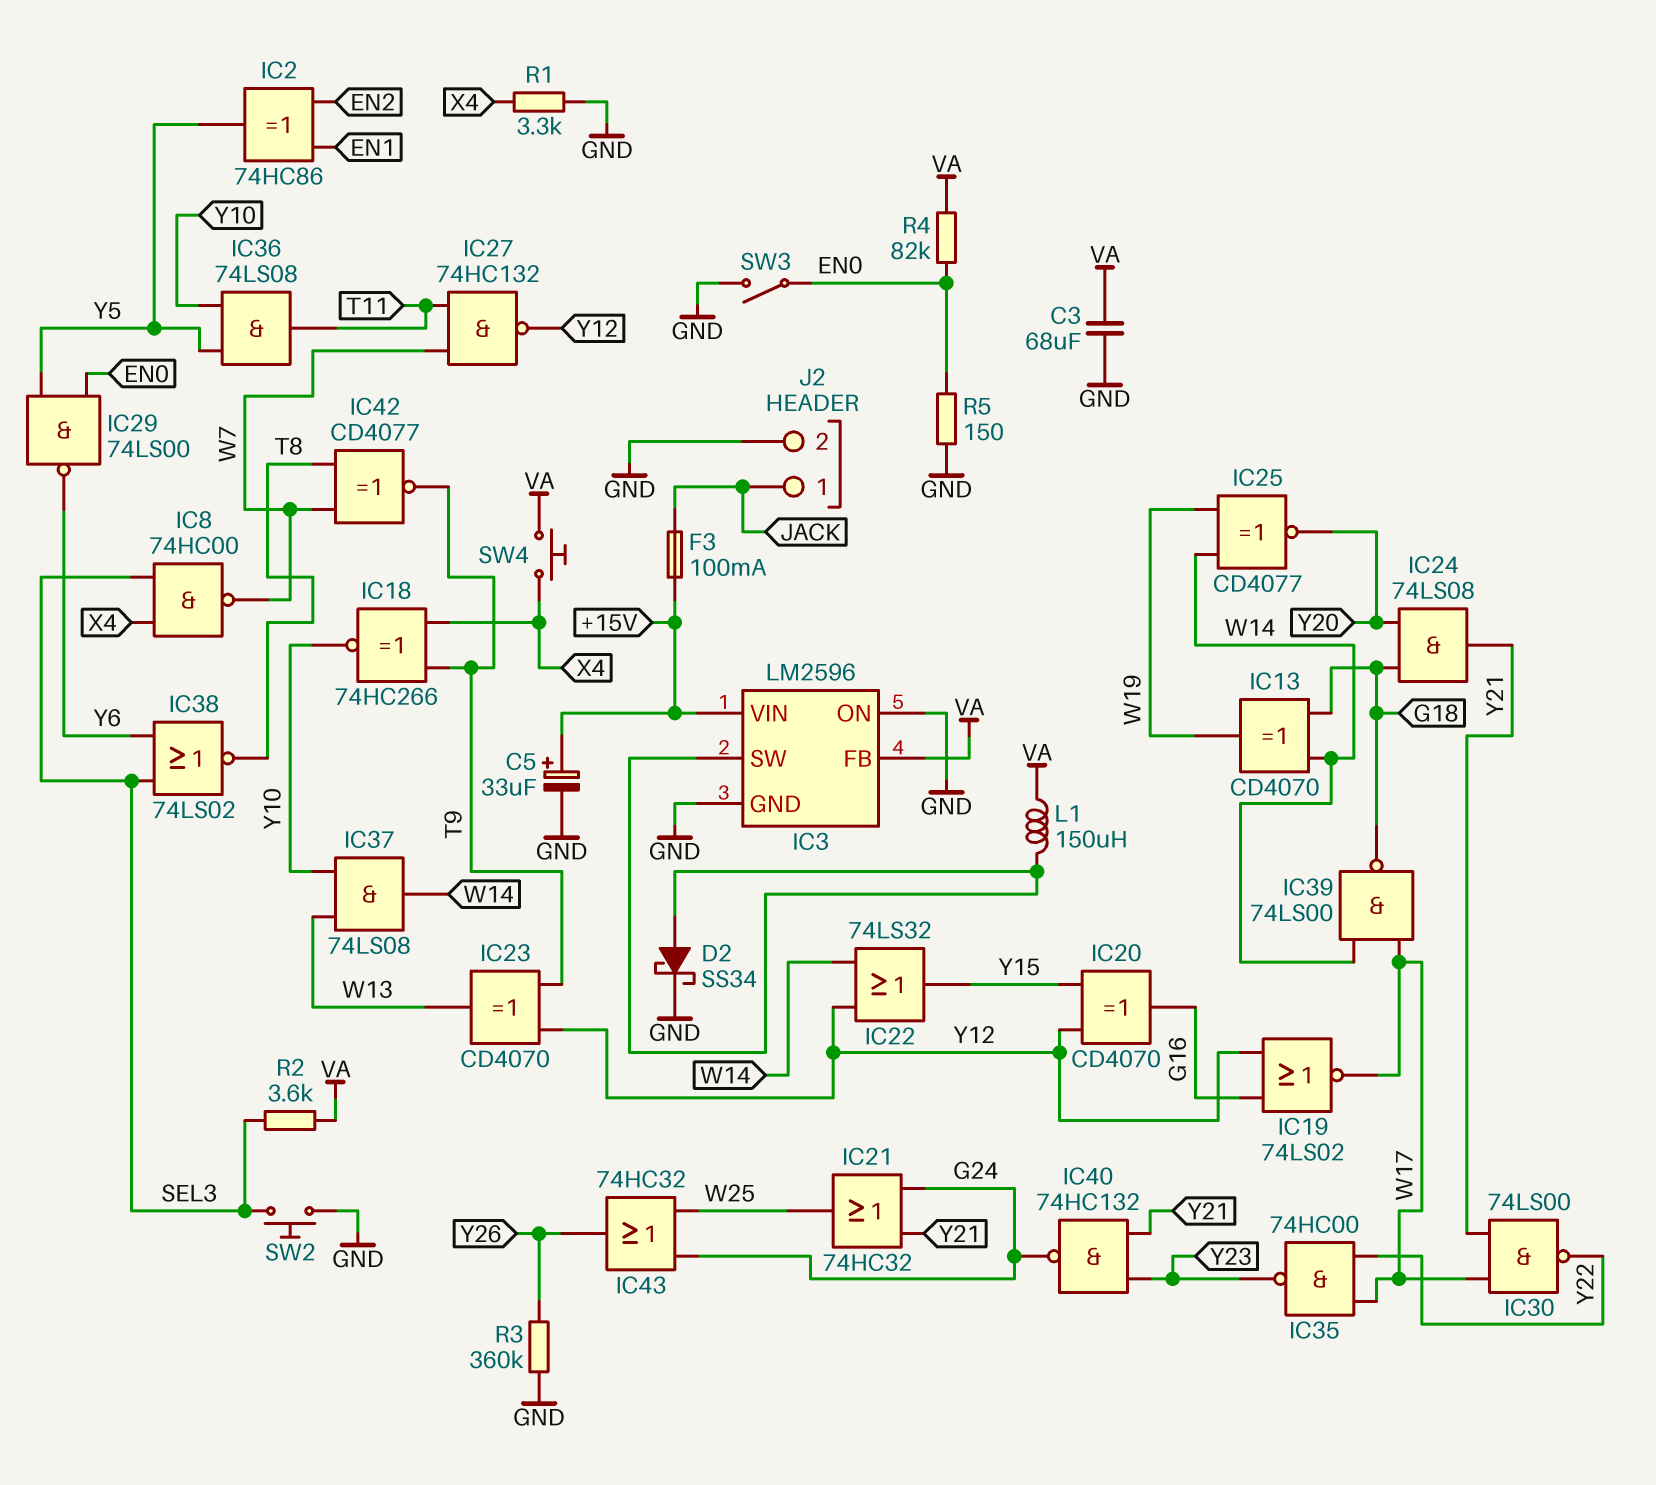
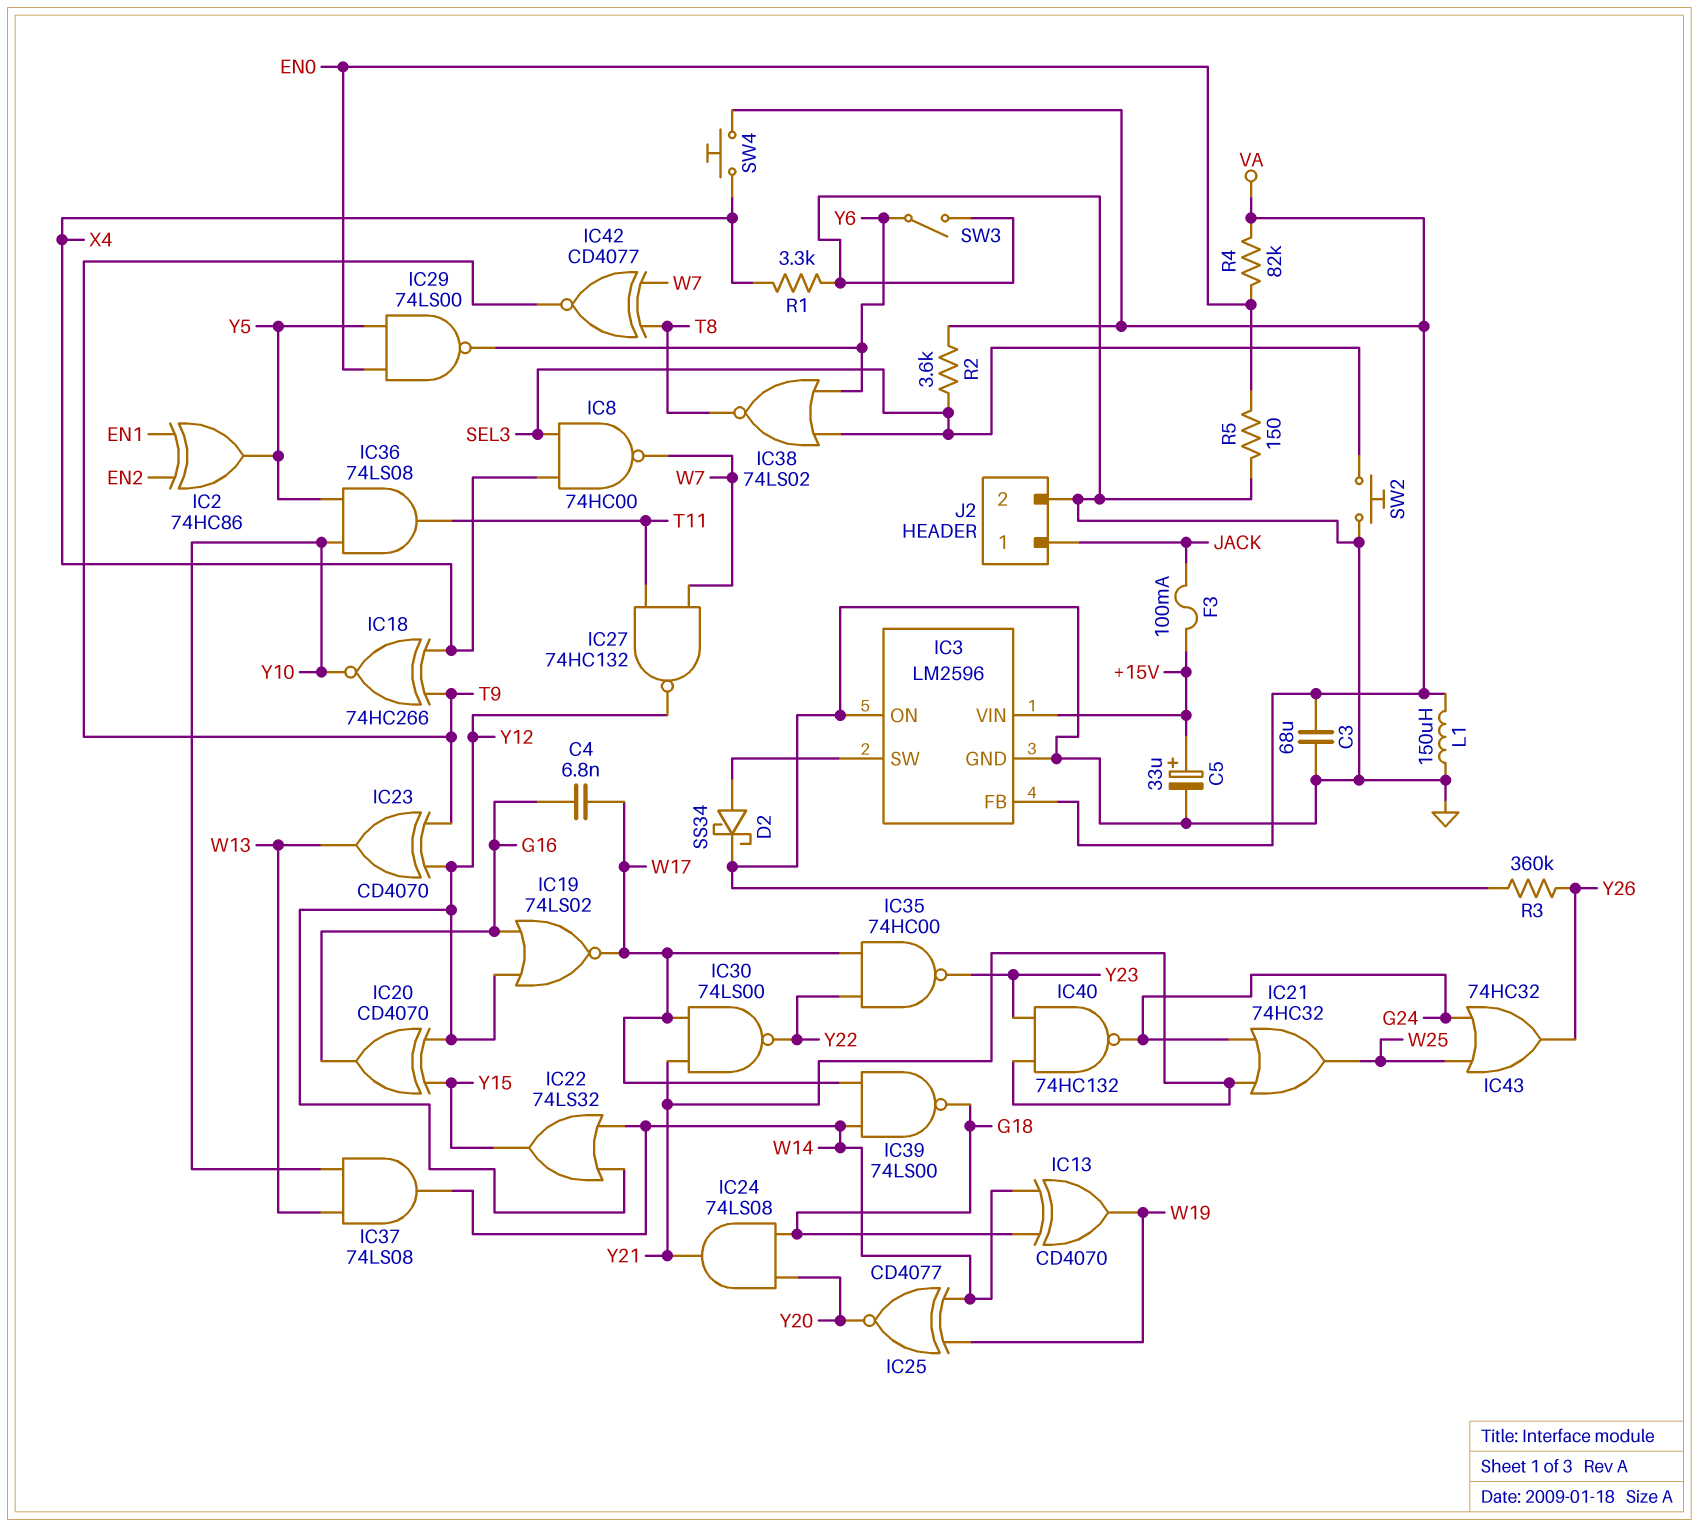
C4: none -> 6.8nF (G16, W17)
L1: 150uH (IC3/SW, VA) -> 150uH (GND, VA)
SW3: switch (EN0, GND) -> switch (GND, Y6)

